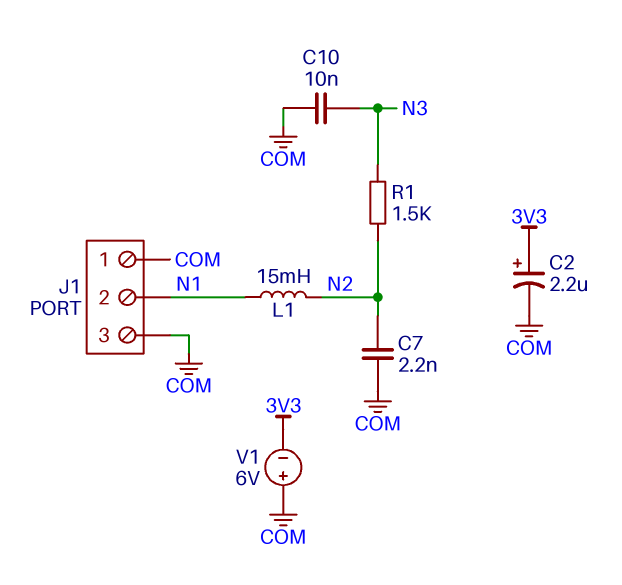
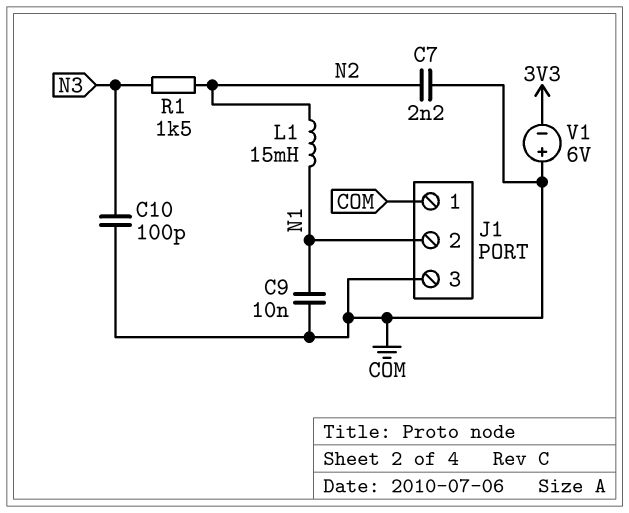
C2: 2.2uF (plus 3V3, minus COM) -> none
C9: none -> 10nF (COM, N1)
C10: 10nF (COM, N3) -> 100pF (COM, N3)

